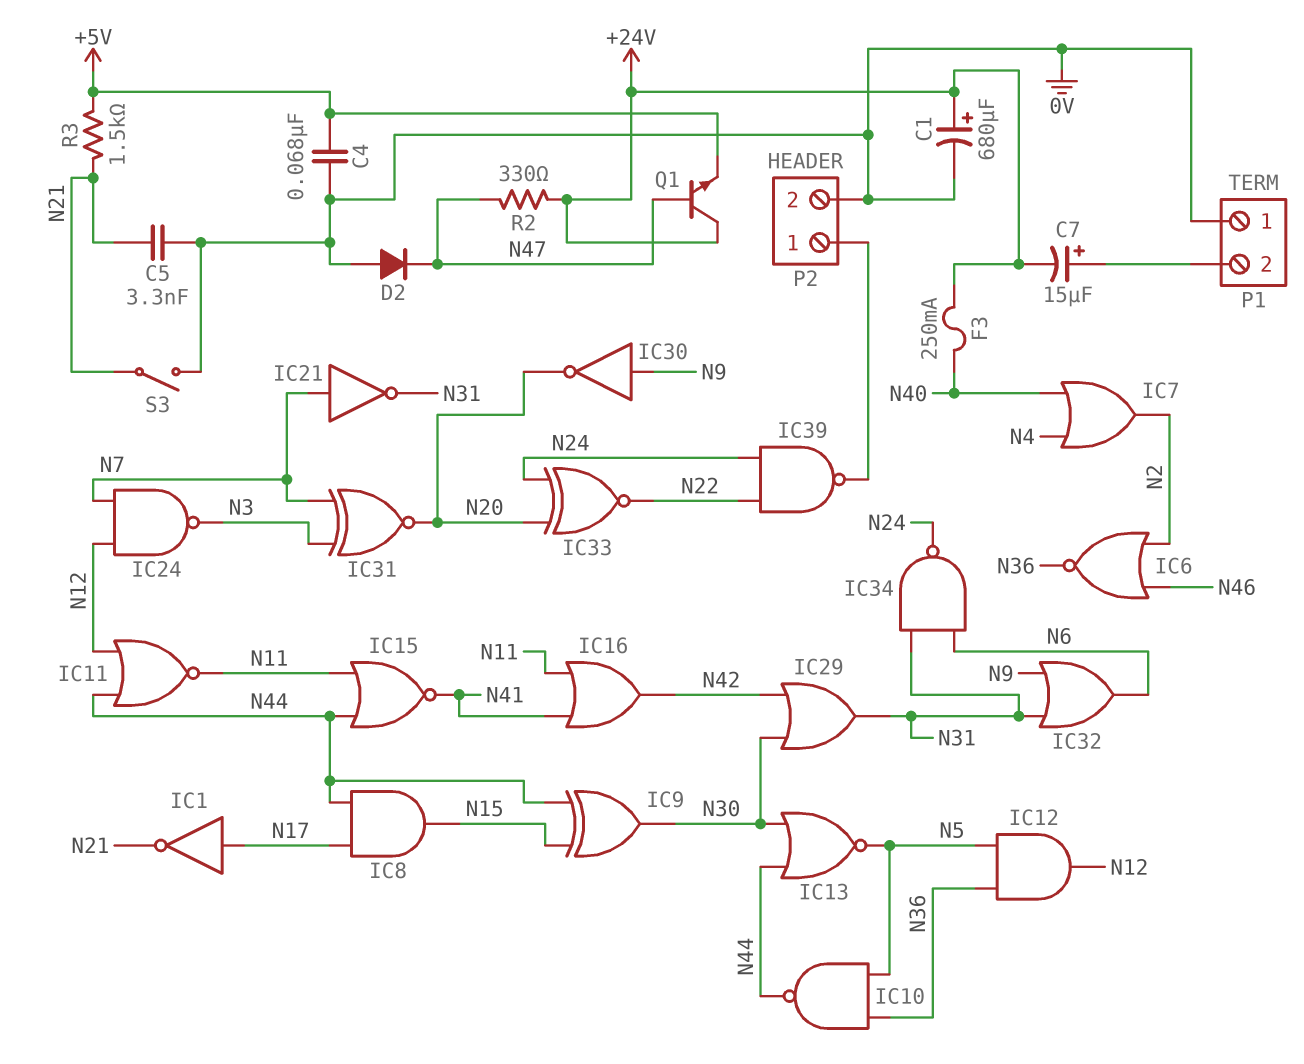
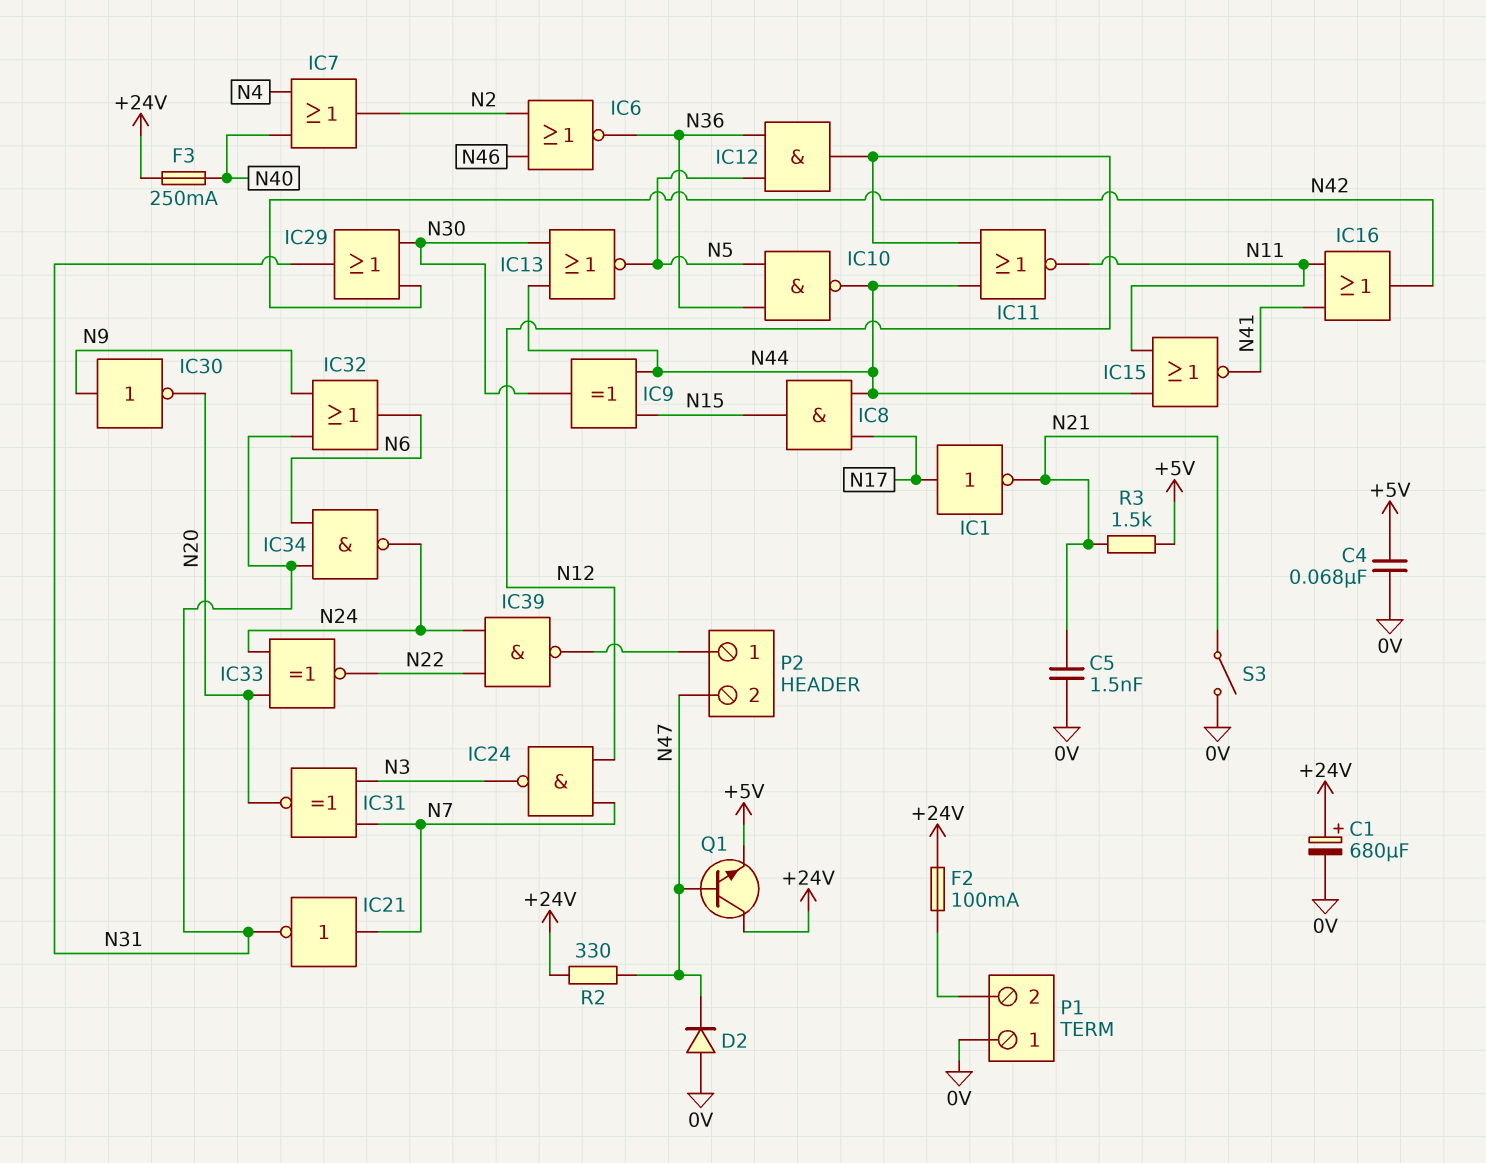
C5: 3.3nF (0V, N21) -> 1.5nF (0V, N21)
C7: 15uF (plus P1/2, minus +24V) -> none
F2: none -> 100mA (+24V, P1/2)
P2 pin 2: 0V -> N47

